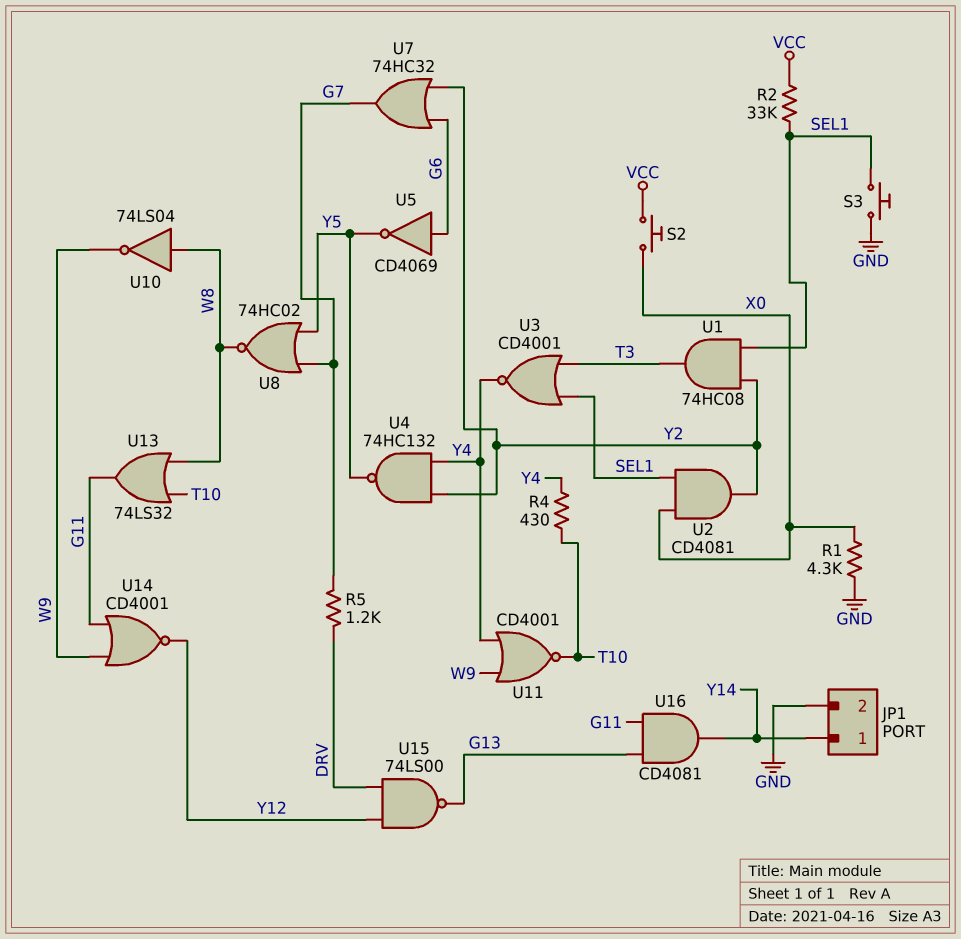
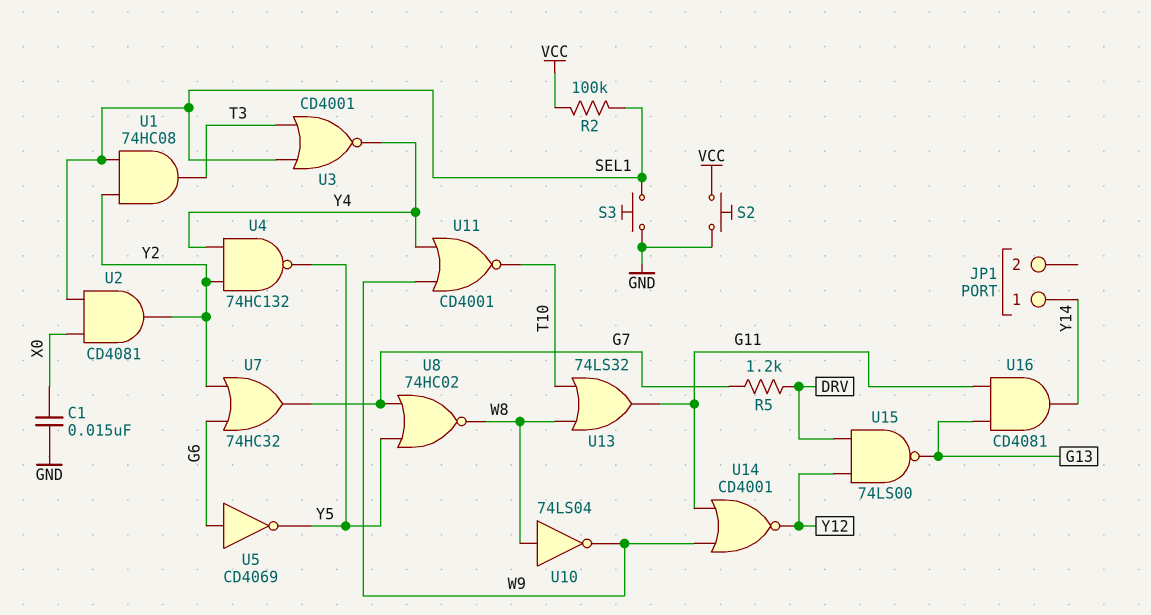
C1: none -> 15nF (GND, X0)
JP1 pin 2: GND -> none
R1: 4.3k (GND, X0) -> none
R2: 33k (SEL1, VCC) -> 100k (SEL1, VCC)
R4: 430 (T10, Y4) -> none
S2: button (VCC, X0) -> button (GND, VCC)

